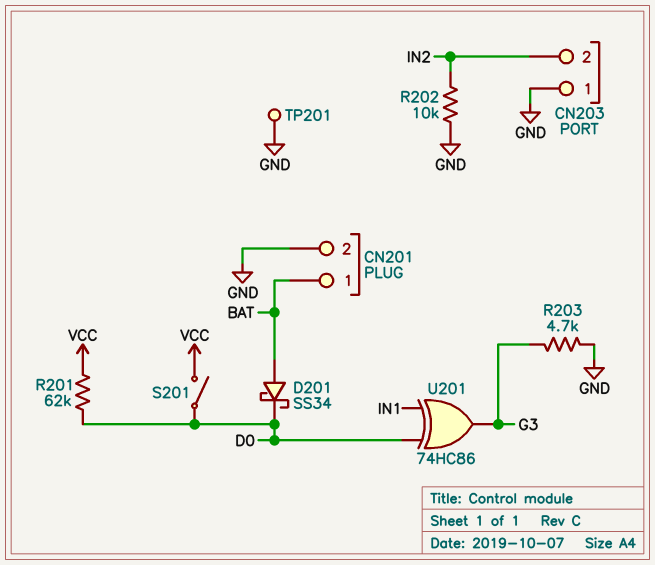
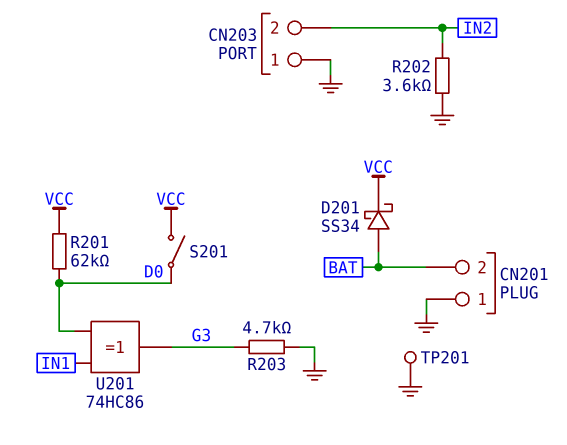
CN201 pin 1: BAT -> GND
CN201 pin 2: GND -> BAT
D201: schottky SS34 (A BAT, K D0) -> schottky SS34 (A BAT, K VCC)
R202: 10k (GND, IN2) -> 3.6k (GND, IN2)

